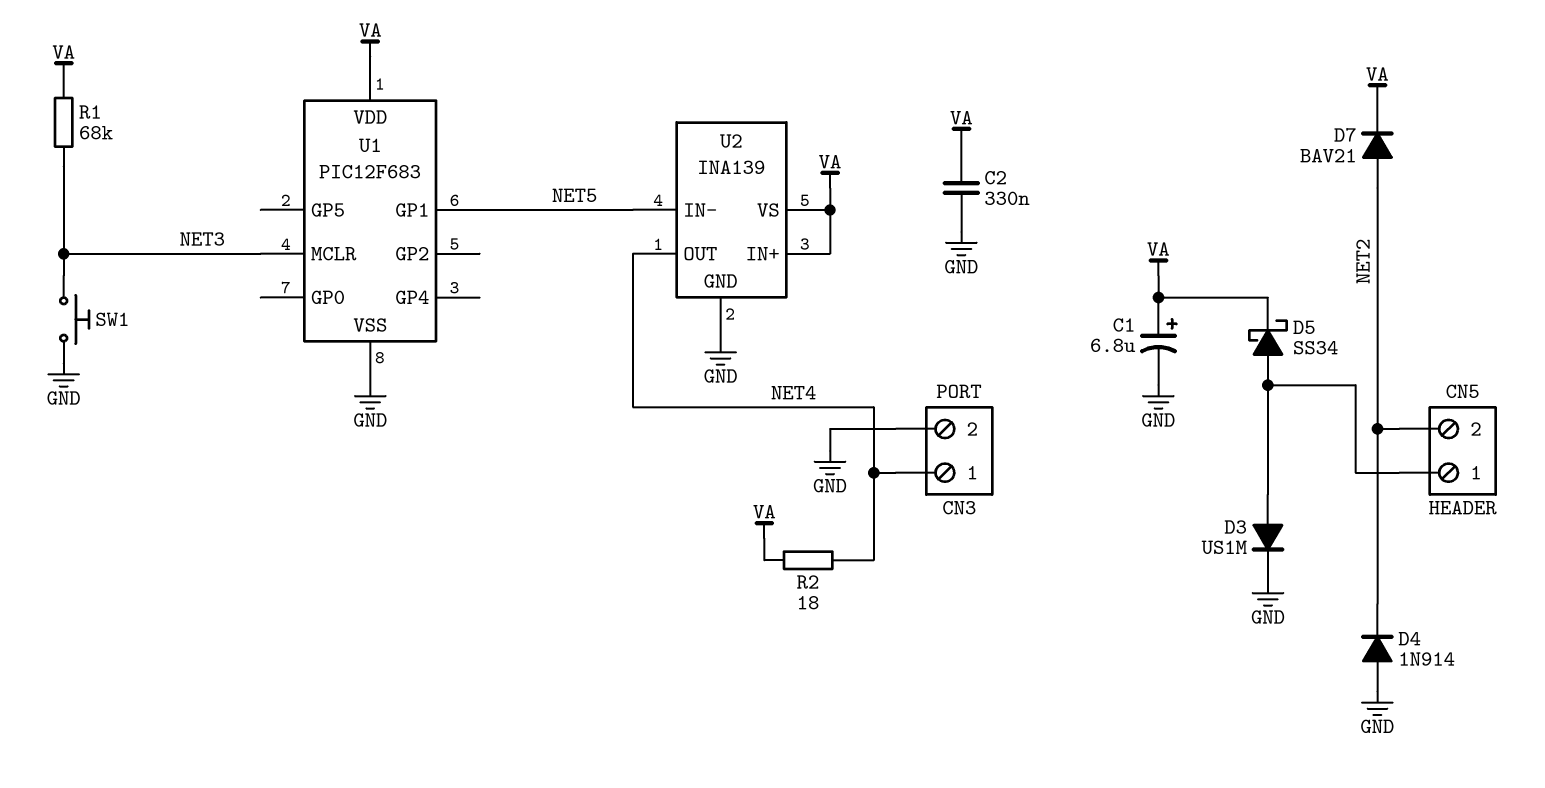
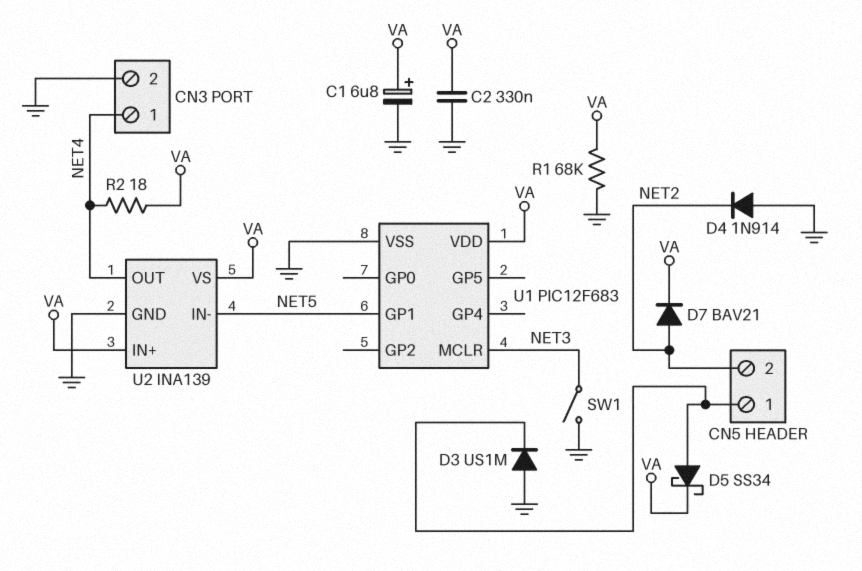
D3: diode US1M (A CN5/1, K GND) -> diode US1M (A GND, K CN5/1)
R1: 68k (NET3, VA) -> 68k (GND, VA)
SW1: button (GND, NET3) -> switch (GND, NET3)

